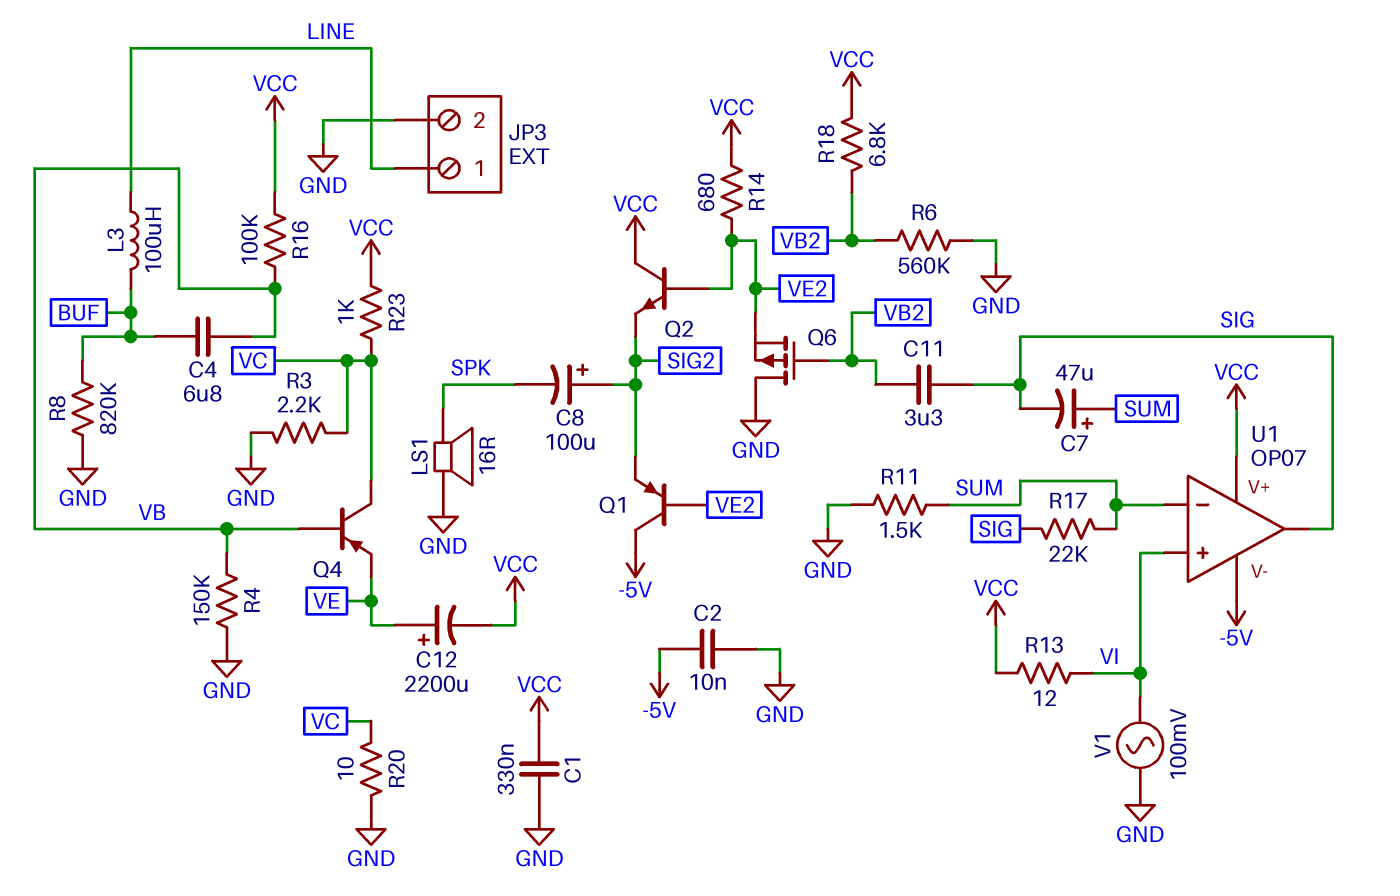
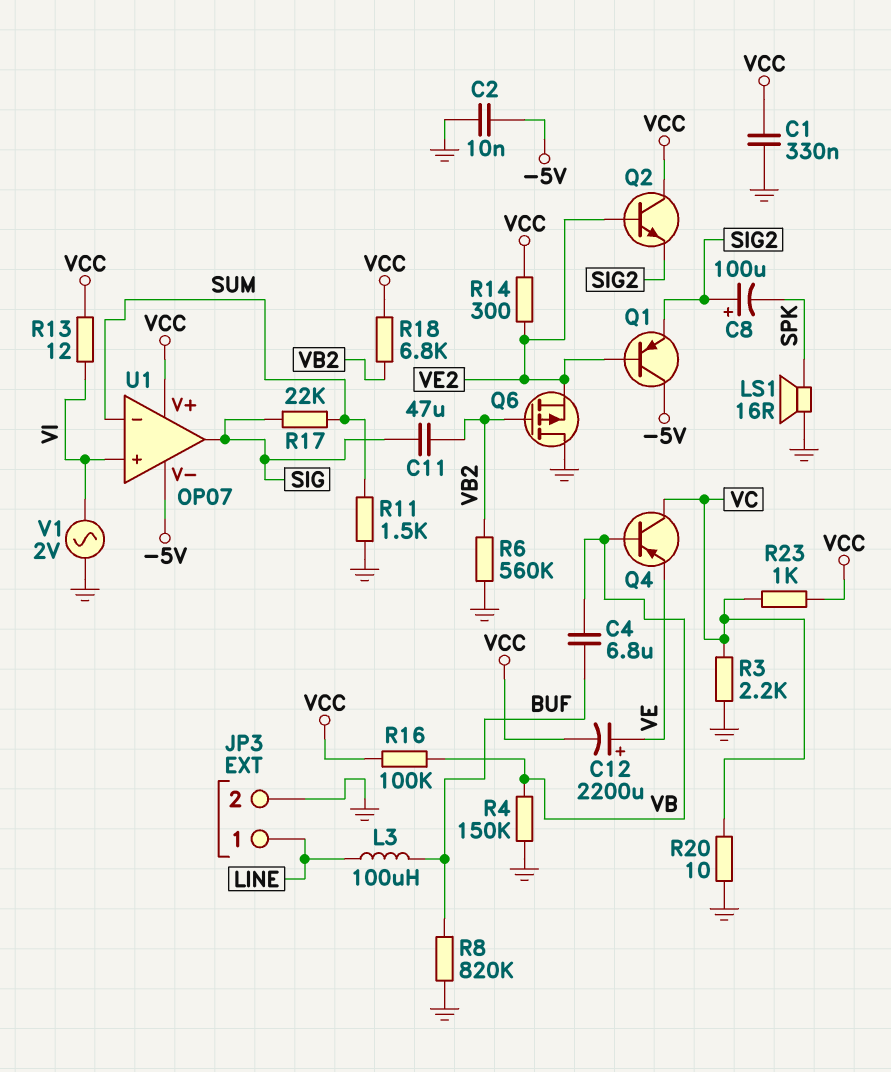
C7: 47uF (plus SUM, minus SIG) -> none
C11: 3.3uF (SIG, VB2) -> 47uF (SIG, VB2)
R14: 680 (VCC, VE2) -> 300 (VCC, VE2)
V1: AC 100mV (GND, VI) -> AC 2V (GND, VI)

